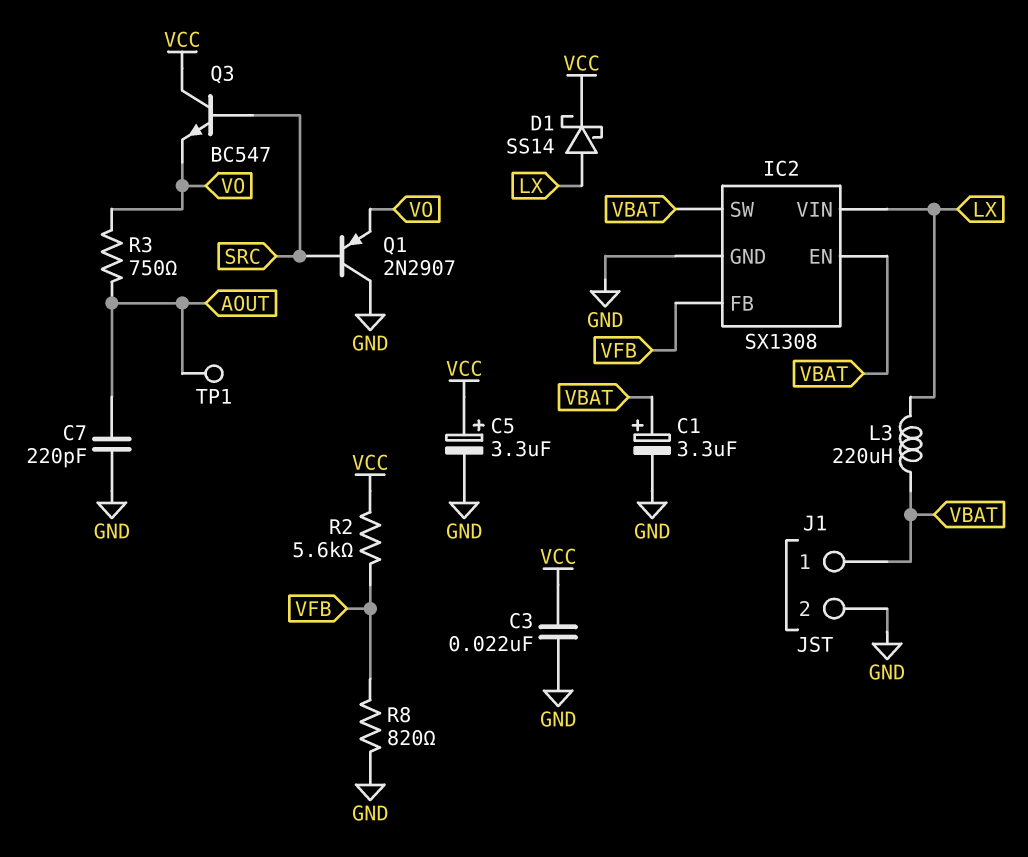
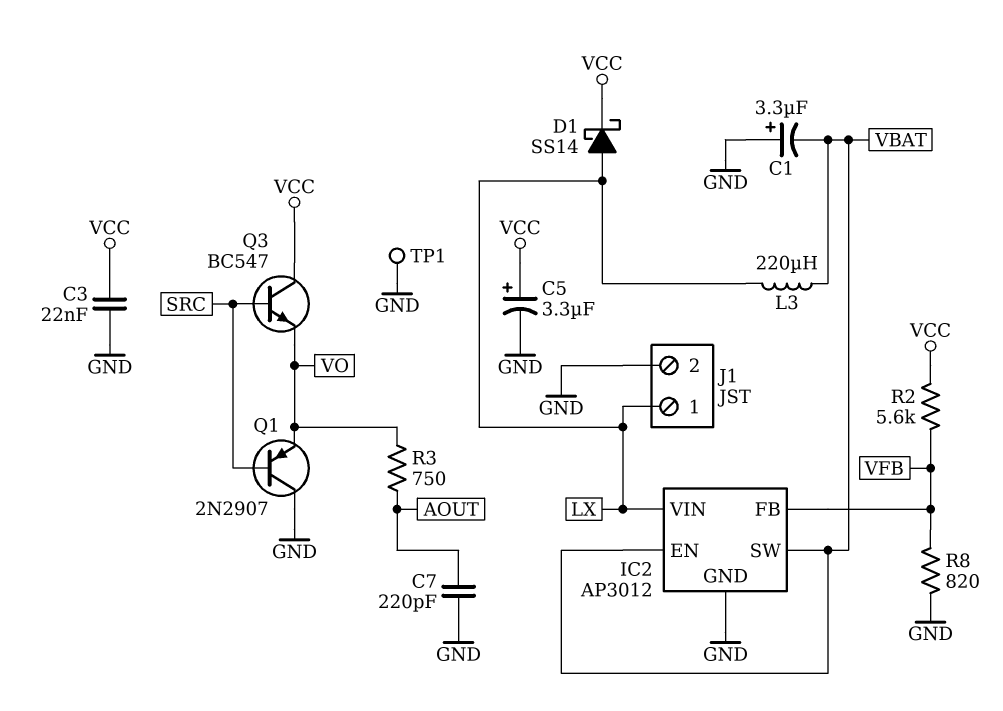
C1: 3.3uF (plus VBAT, minus GND) -> 3.3uF (plus GND, minus VBAT)
IC2: SX1308 -> AP3012
J1 pin 1: VBAT -> LX
TP1: test point (AOUT) -> test point (GND)

